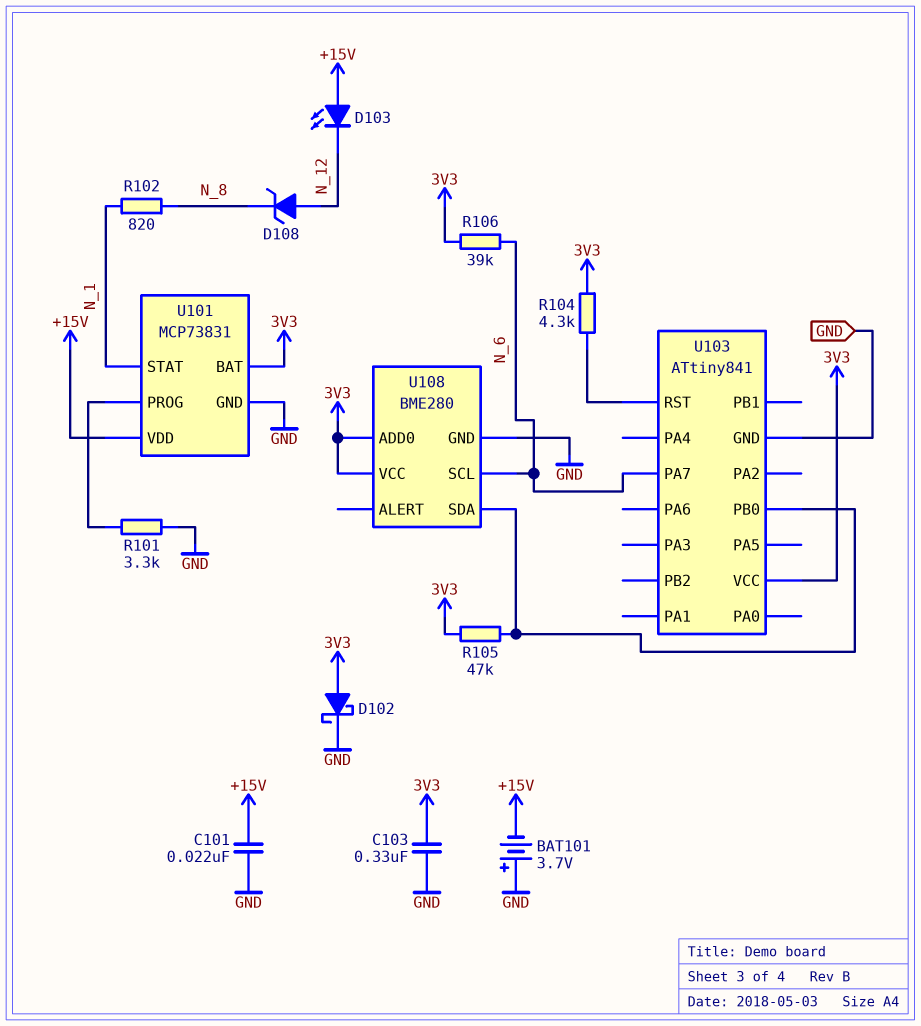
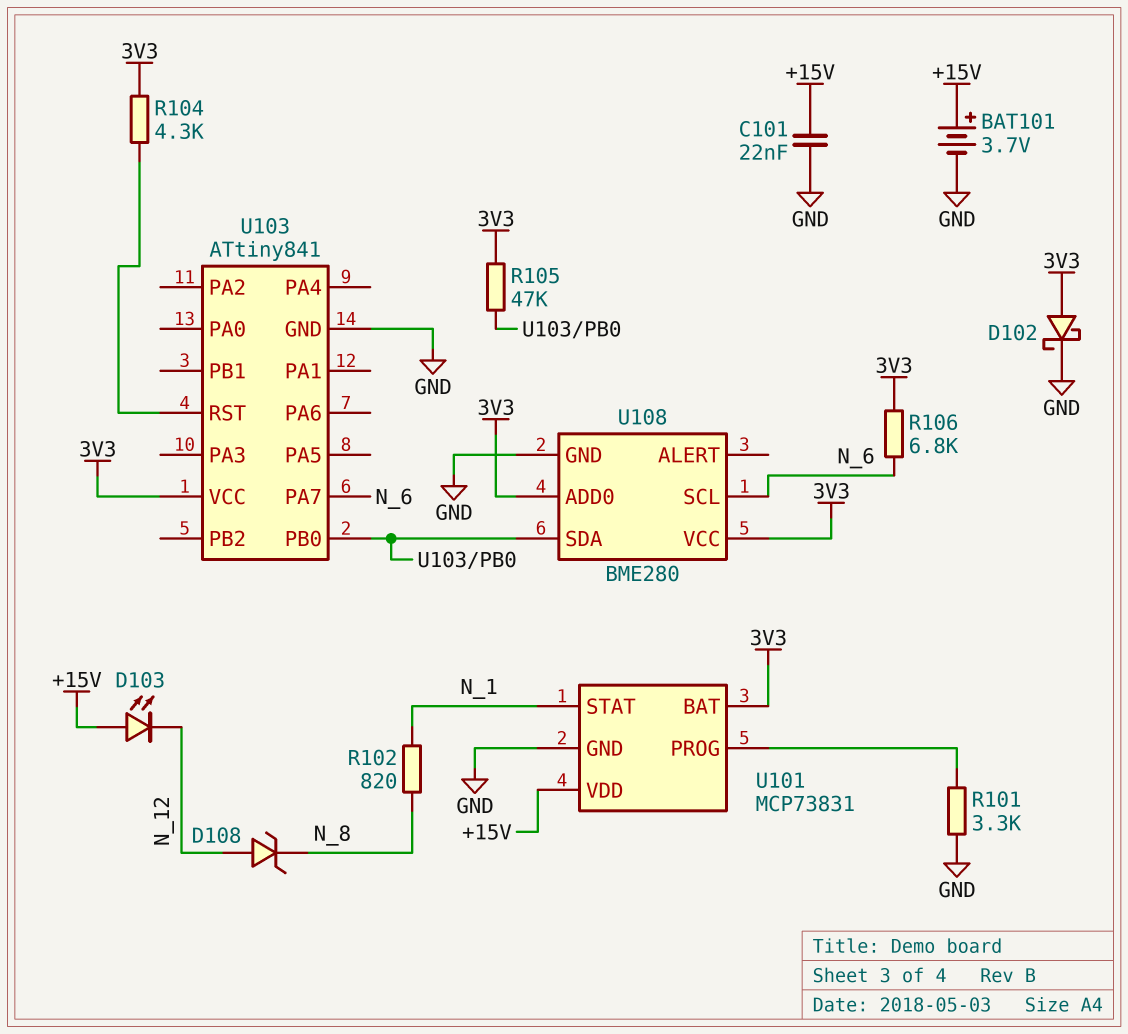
BAT101: 3.7V (plus GND, minus +15V) -> 3.7V (plus +15V, minus GND)
C103: 330nF (3V3, GND) -> none
R106: 39k (3V3, N_6) -> 6.8k (3V3, N_6)

